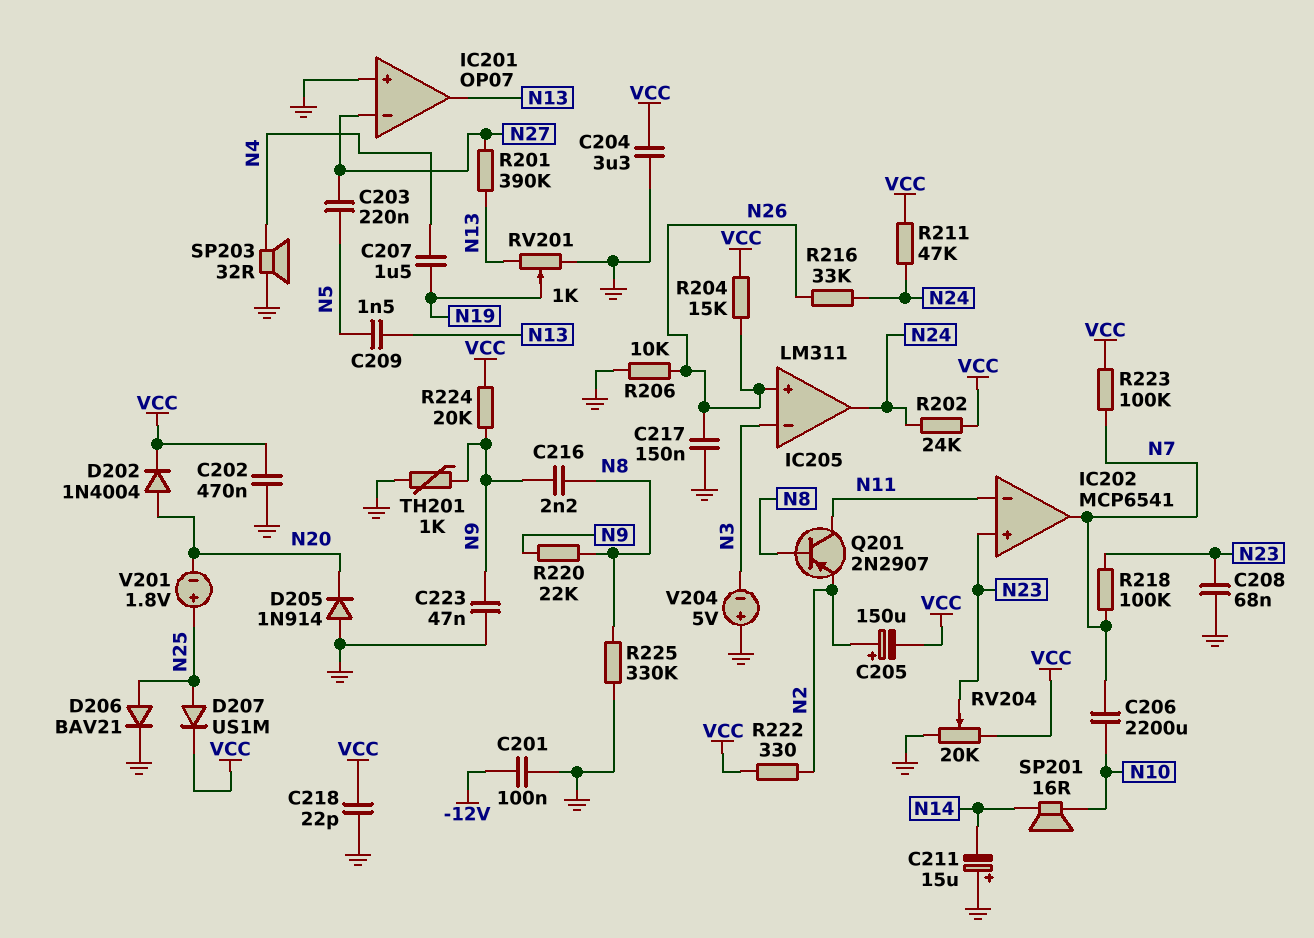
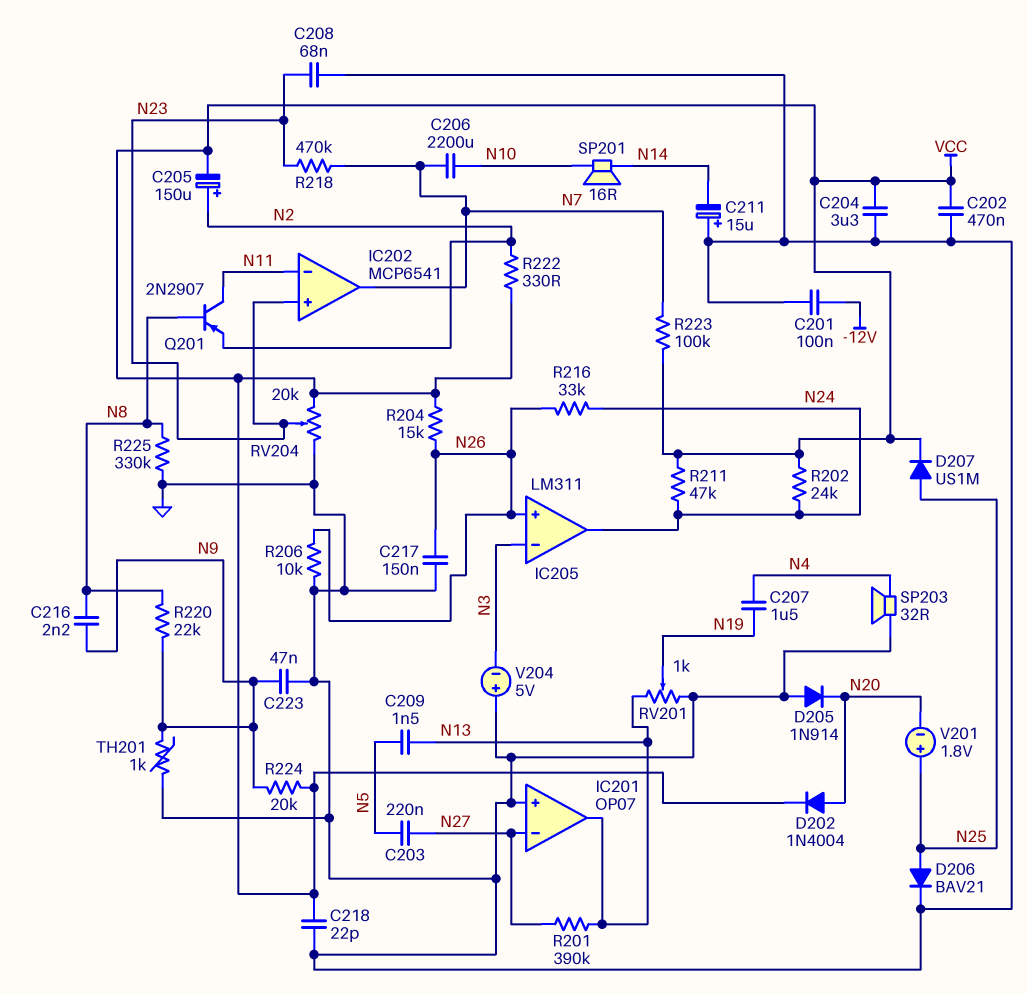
R218: 100k (N7, N23) -> 470k (N7, N23)

